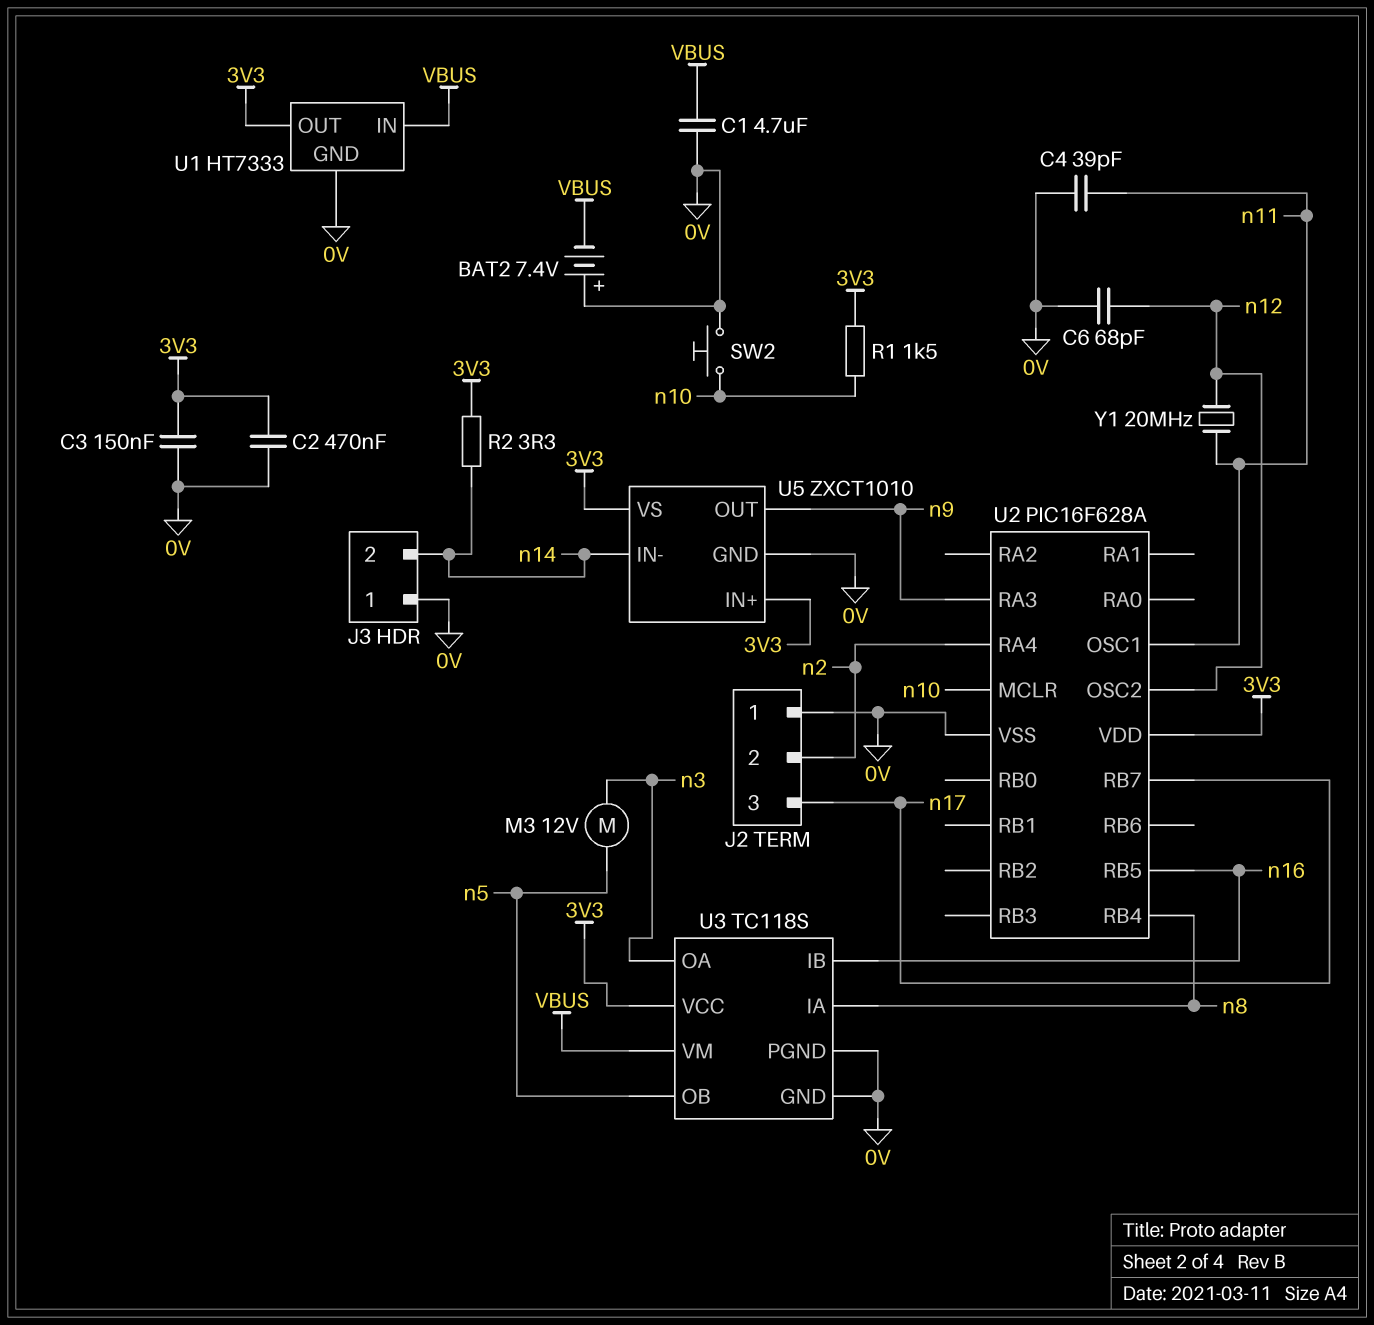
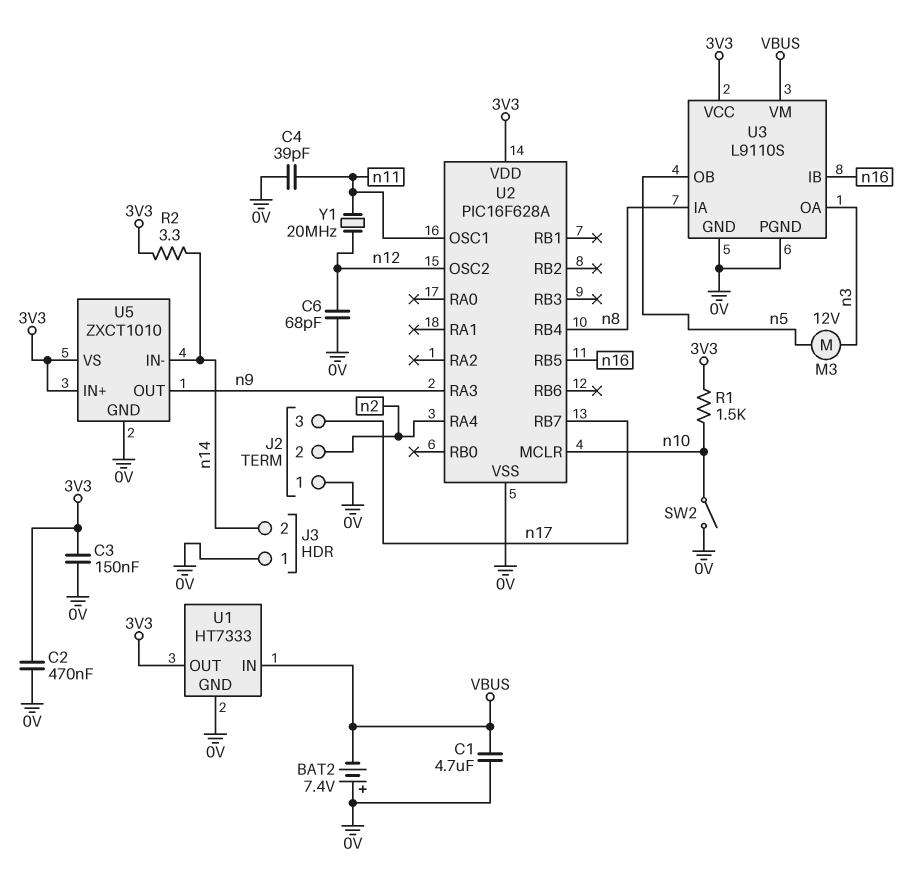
SW2: button (0V, n10) -> switch (0V, n10)
U3: TC118S -> L9110S

